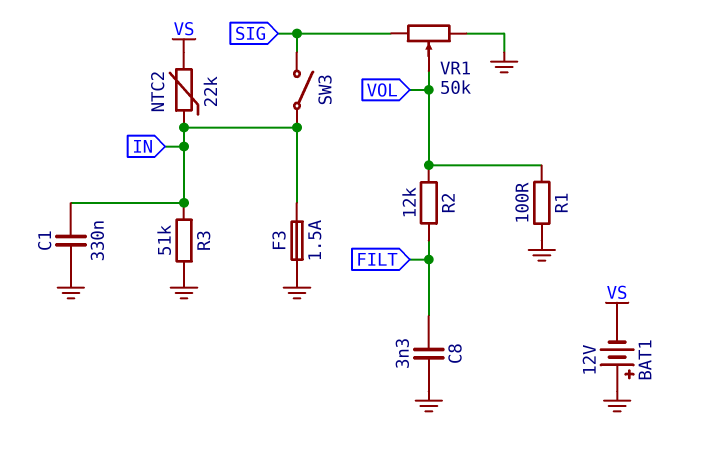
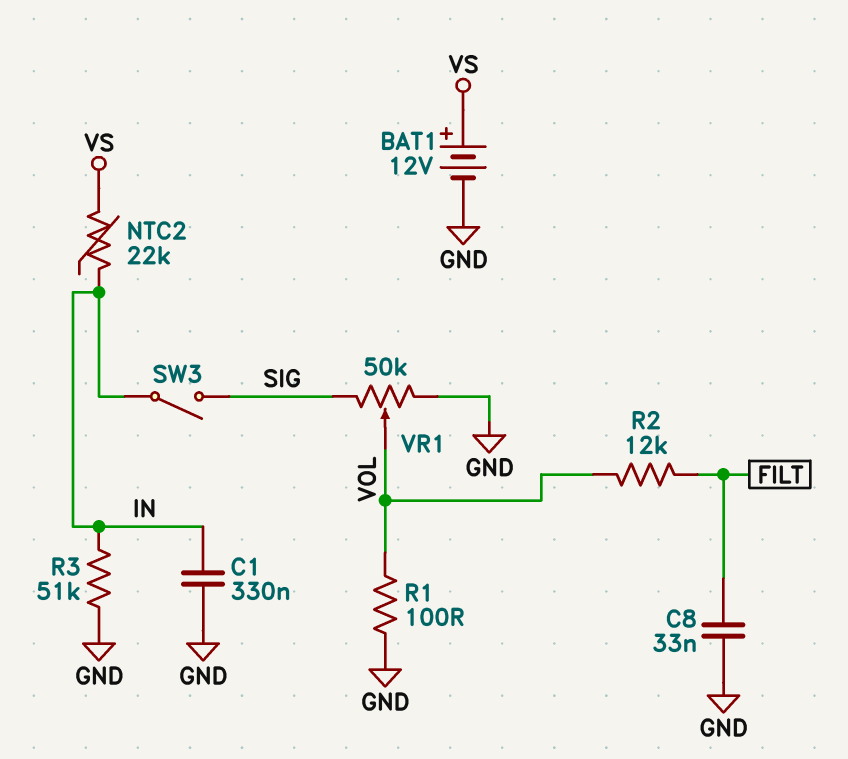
BAT1: 12V (plus GND, minus VS) -> 12V (plus VS, minus GND)
C8: 3.3nF (FILT, GND) -> 33nF (FILT, GND)
F3: 1.5A (GND, IN) -> none

